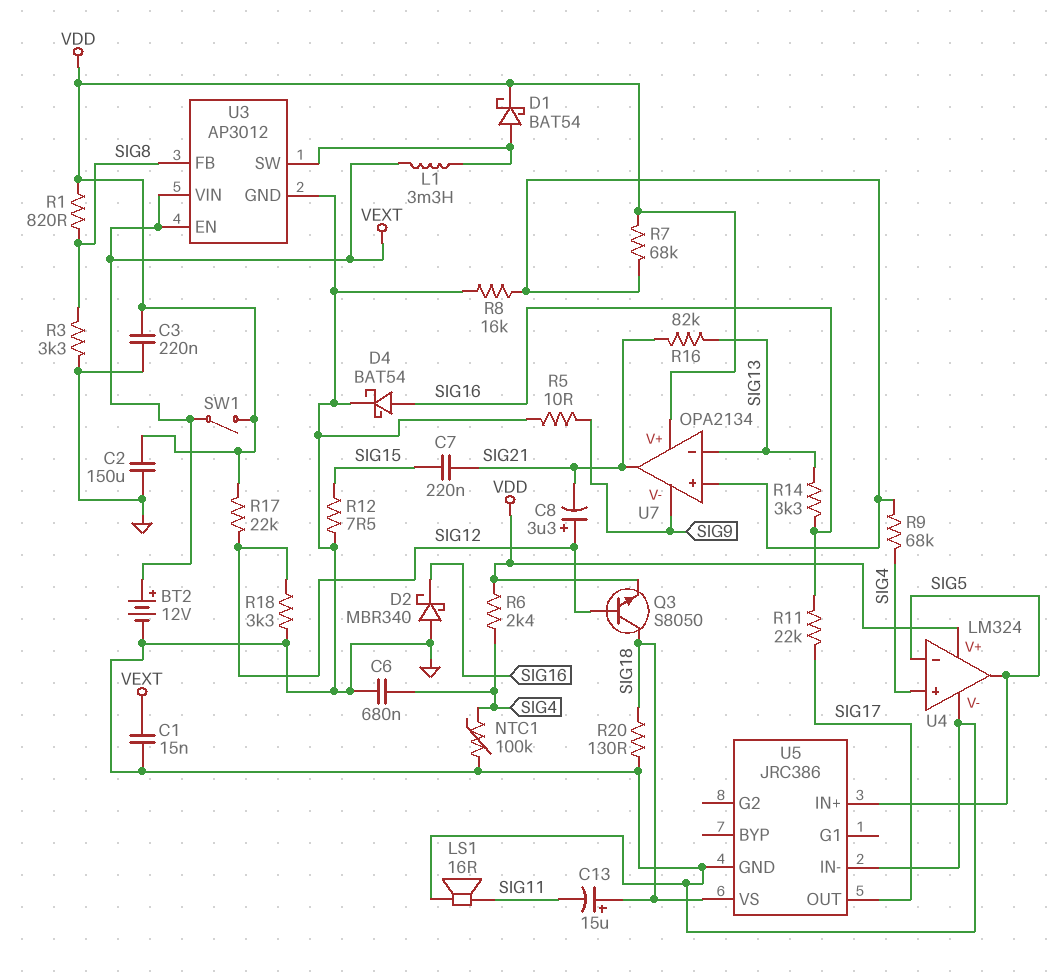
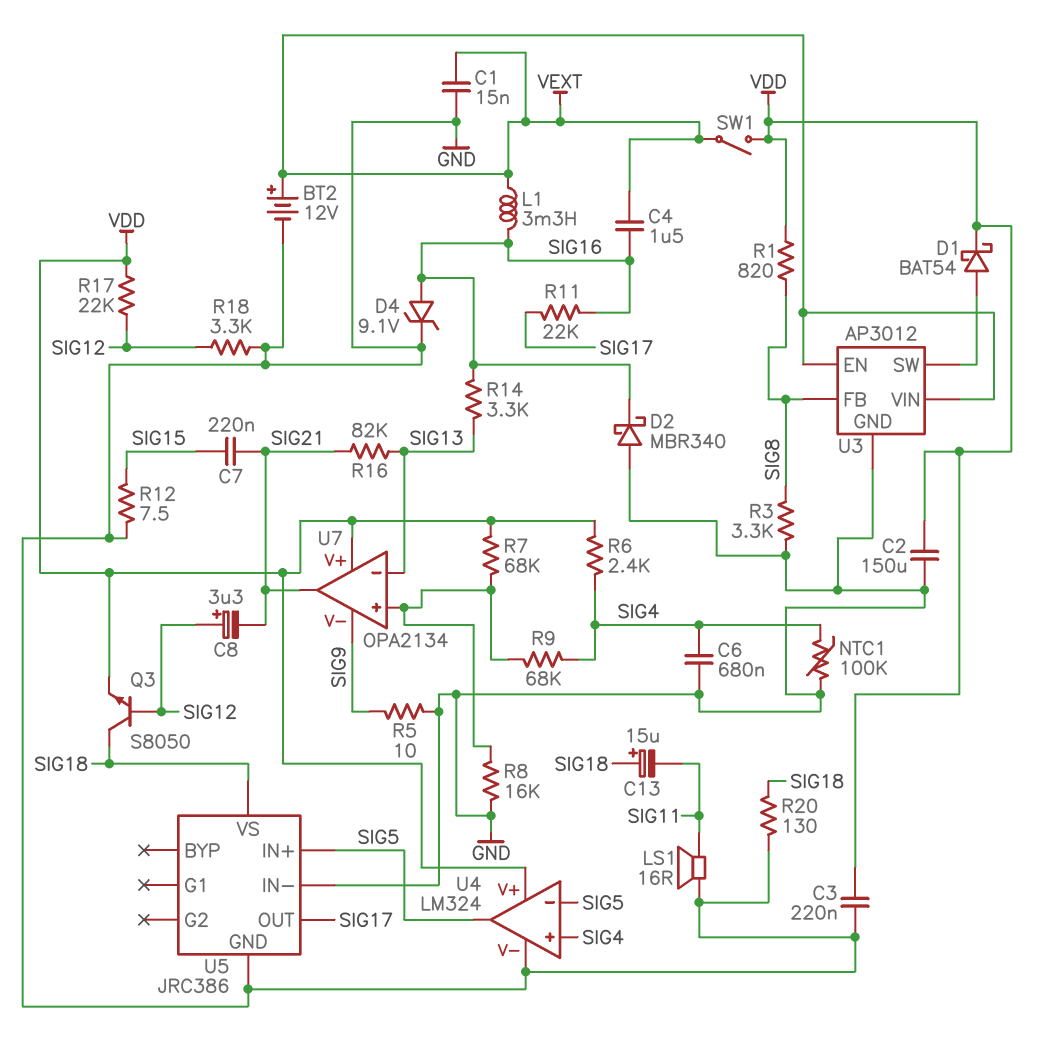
C4: none -> 1.5uF (SIG16, VEXT)
D4: schottky BAT54 (A SIG16, K GND) -> zener 9.1V (A SIG16, K GND)
L1: 3.3mH (U3/SW, VEXT) -> 3.3mH (SIG16, VEXT)

